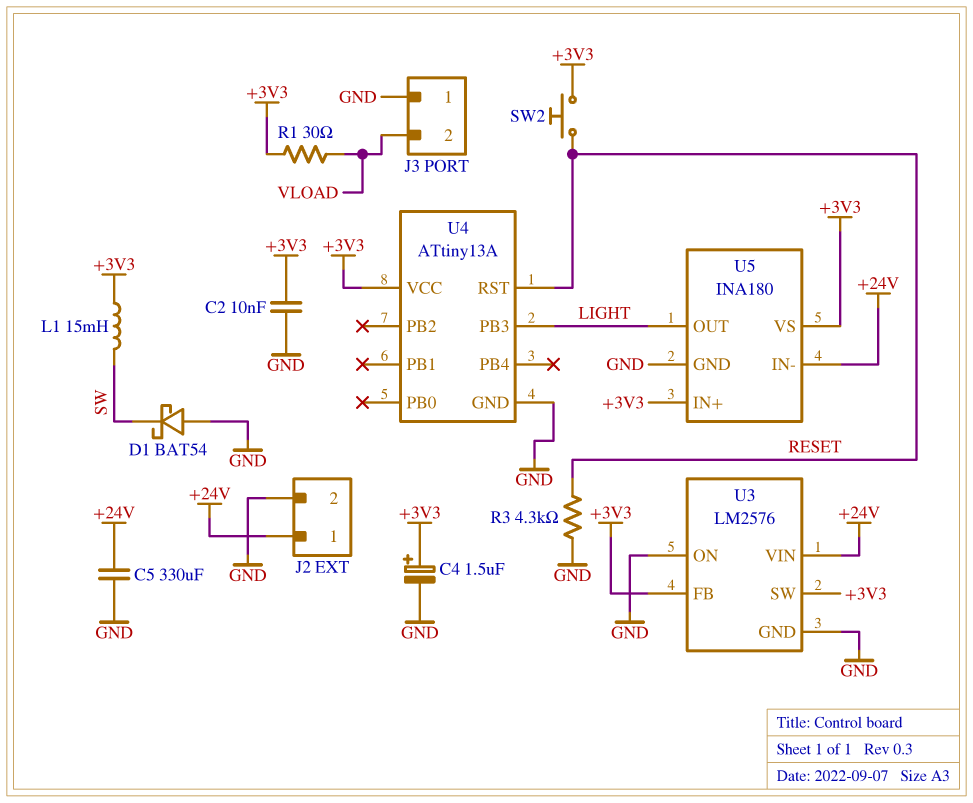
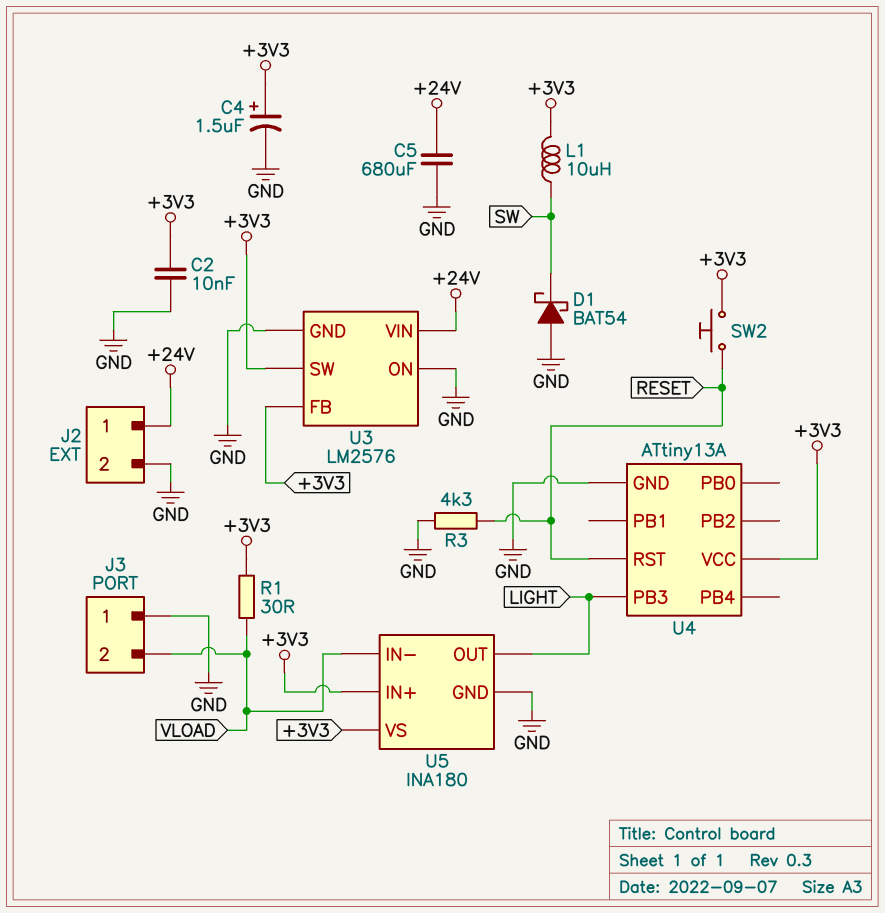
C5: 330uF (+24V, GND) -> 680uF (+24V, GND)
L1: 15mH (+3V3, SW) -> 10uH (+3V3, SW)
U5 pin IN-: +24V -> VLOAD

